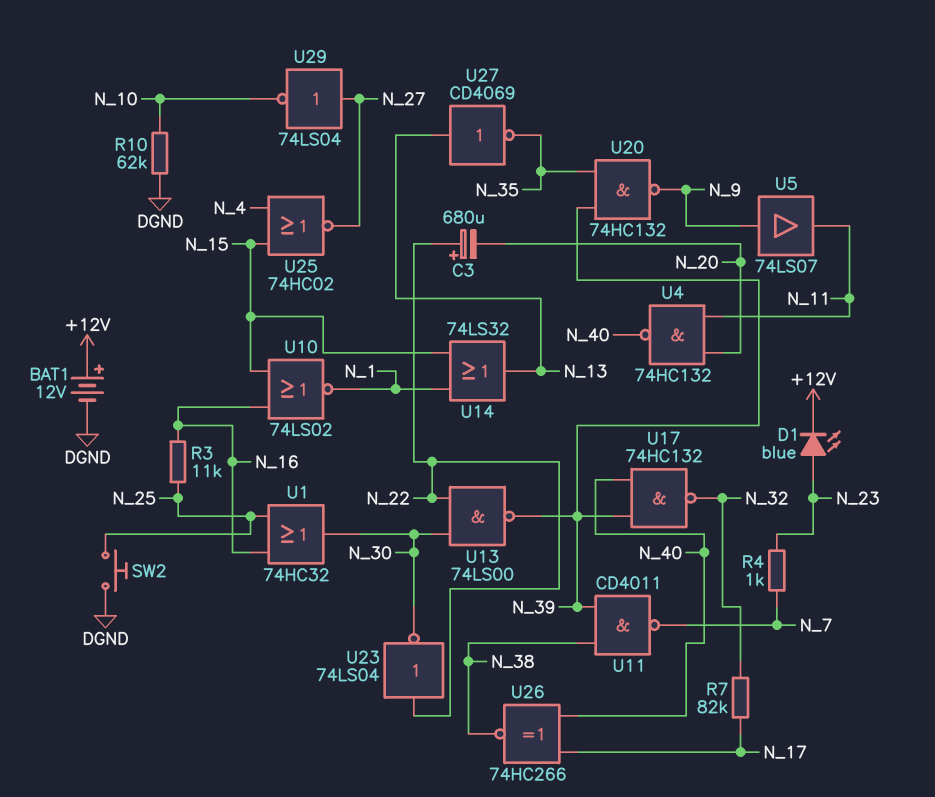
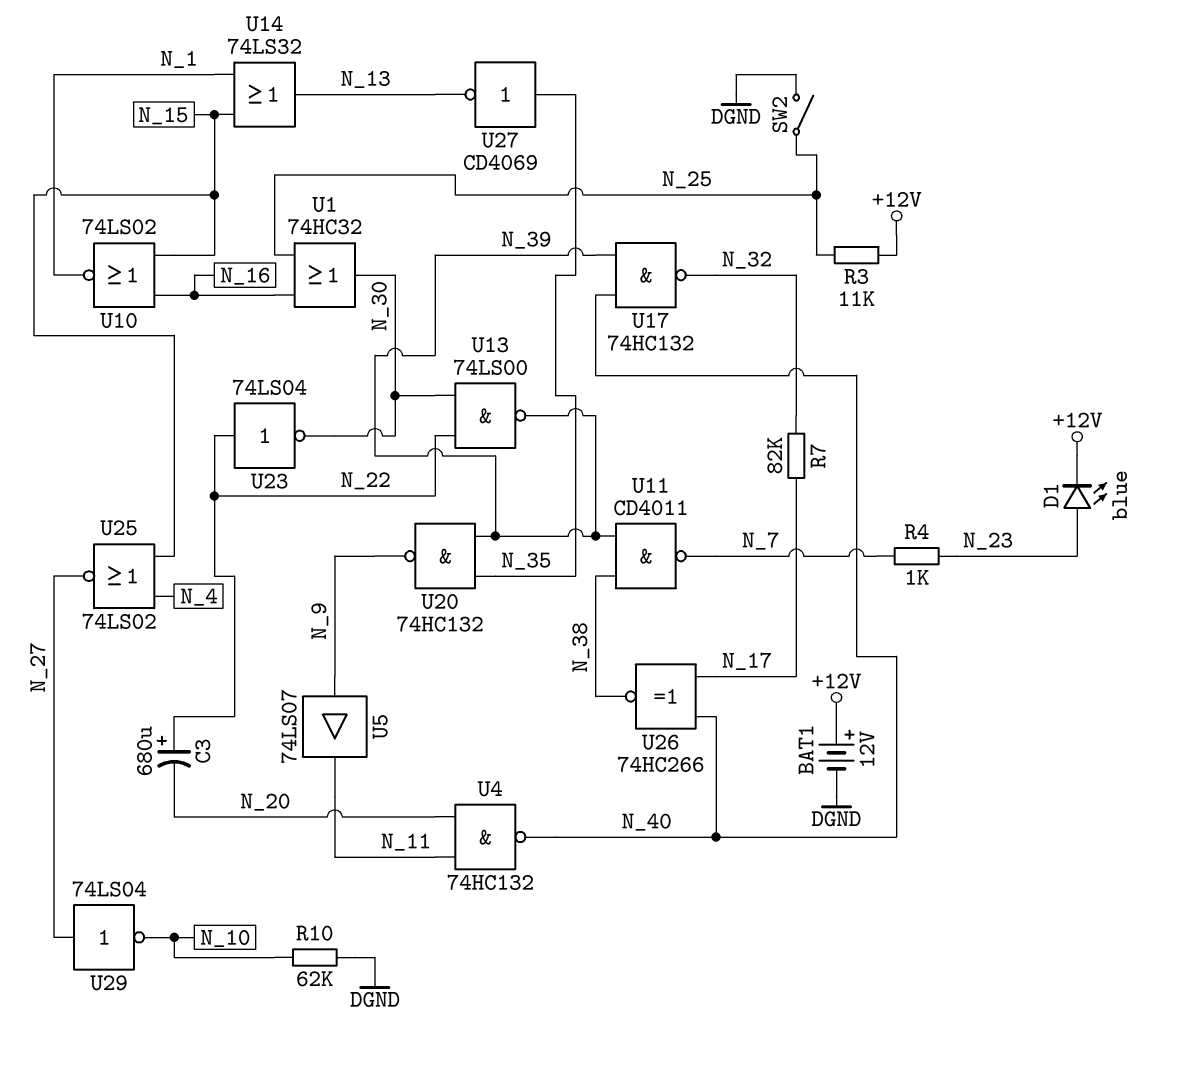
R3: 11k (N_16, N_25) -> 11k (+12V, N_25)
SW2: button (DGND, N_25) -> switch (DGND, N_25)
U25: NOR 74HC02 (in N_4, in N_15, out N_27) -> NOR 74LS02 (in N_4, in N_15, out N_27)
U27: NOT CD4069 (in N_13, out N_35) -> NOT CD4069 (in N_35, out N_13)

